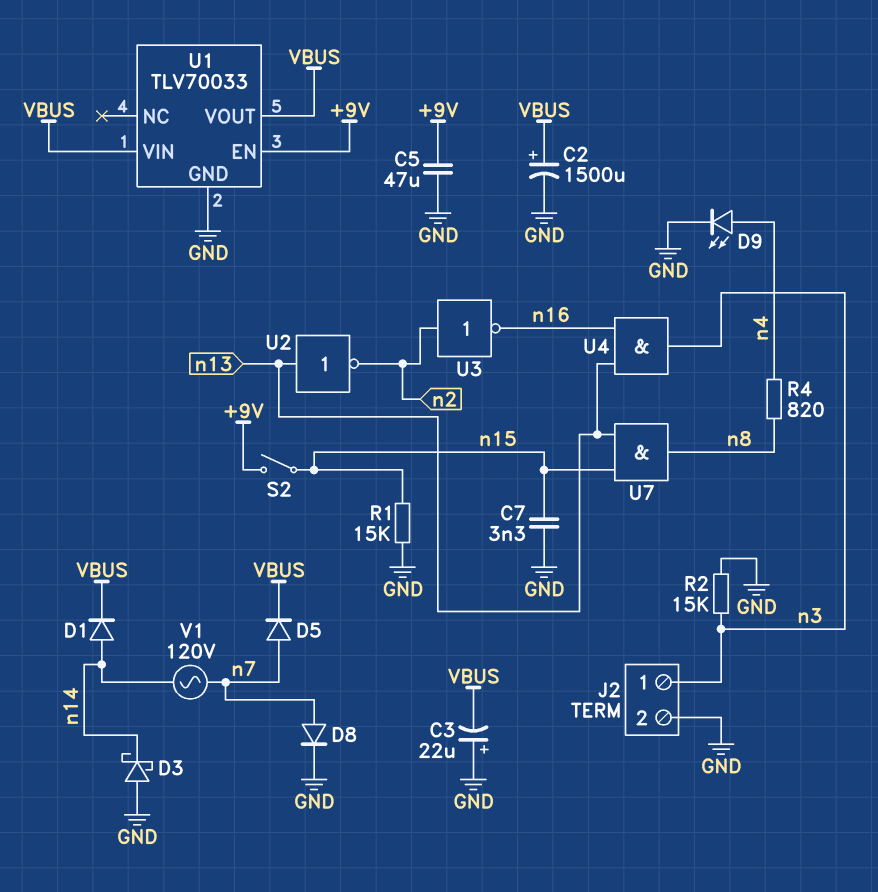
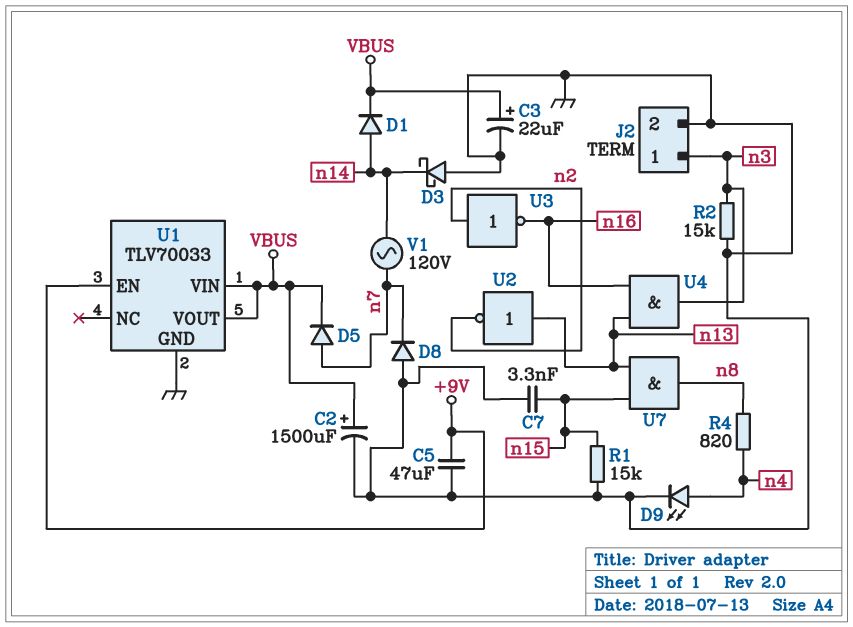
C3: 22uF (plus GND, minus VBUS) -> 22uF (plus VBUS, minus GND)
D8: diode (A n7, K GND) -> diode (A GND, K n7)
S2: switch (+9V, n15) -> none

